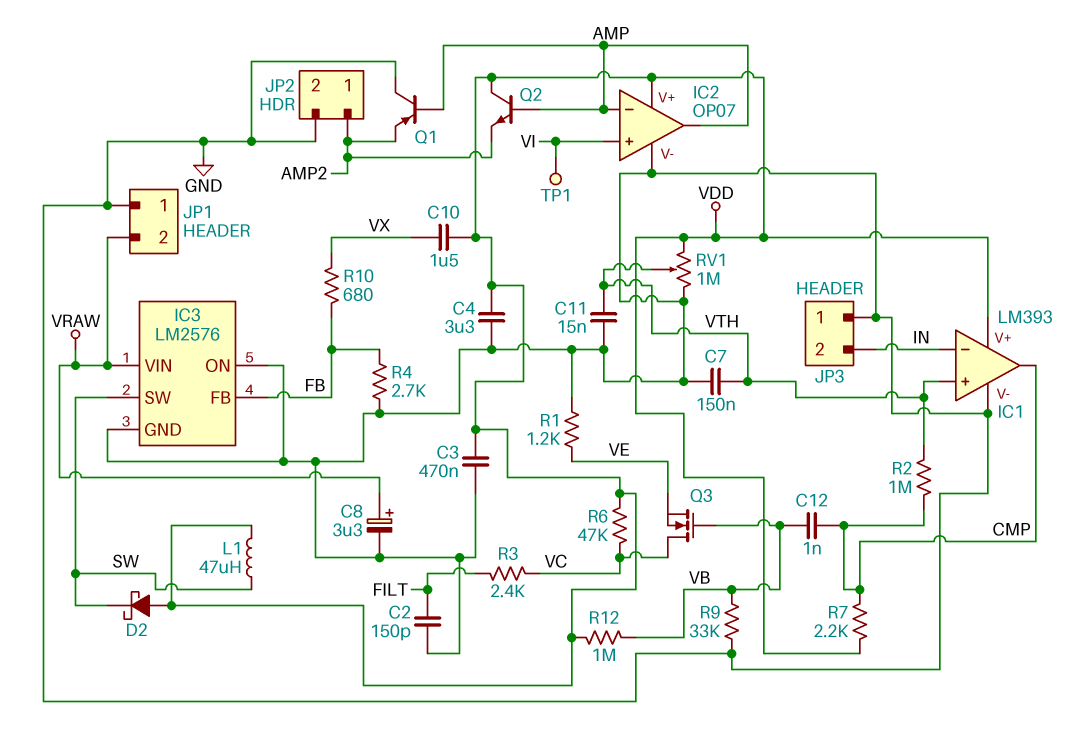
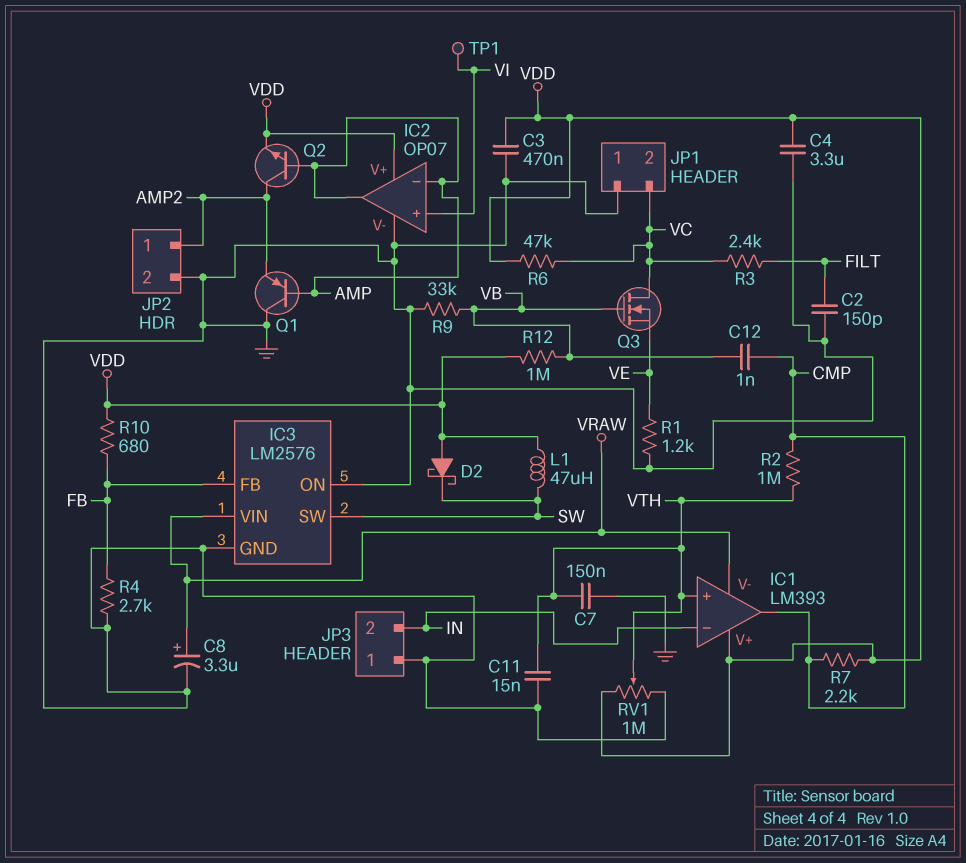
C10: 1.5uF (VDD, VX) -> none
IC1 pin V-: GND -> VRAW
JP1 pin 2: VRAW -> VC
Q2: NPN (B AMP, C VDD, E AMP2) -> NPN (B AMP, C AMP2, E VDD)
R10: 680 (FB, VX) -> 680 (FB, VDD)

